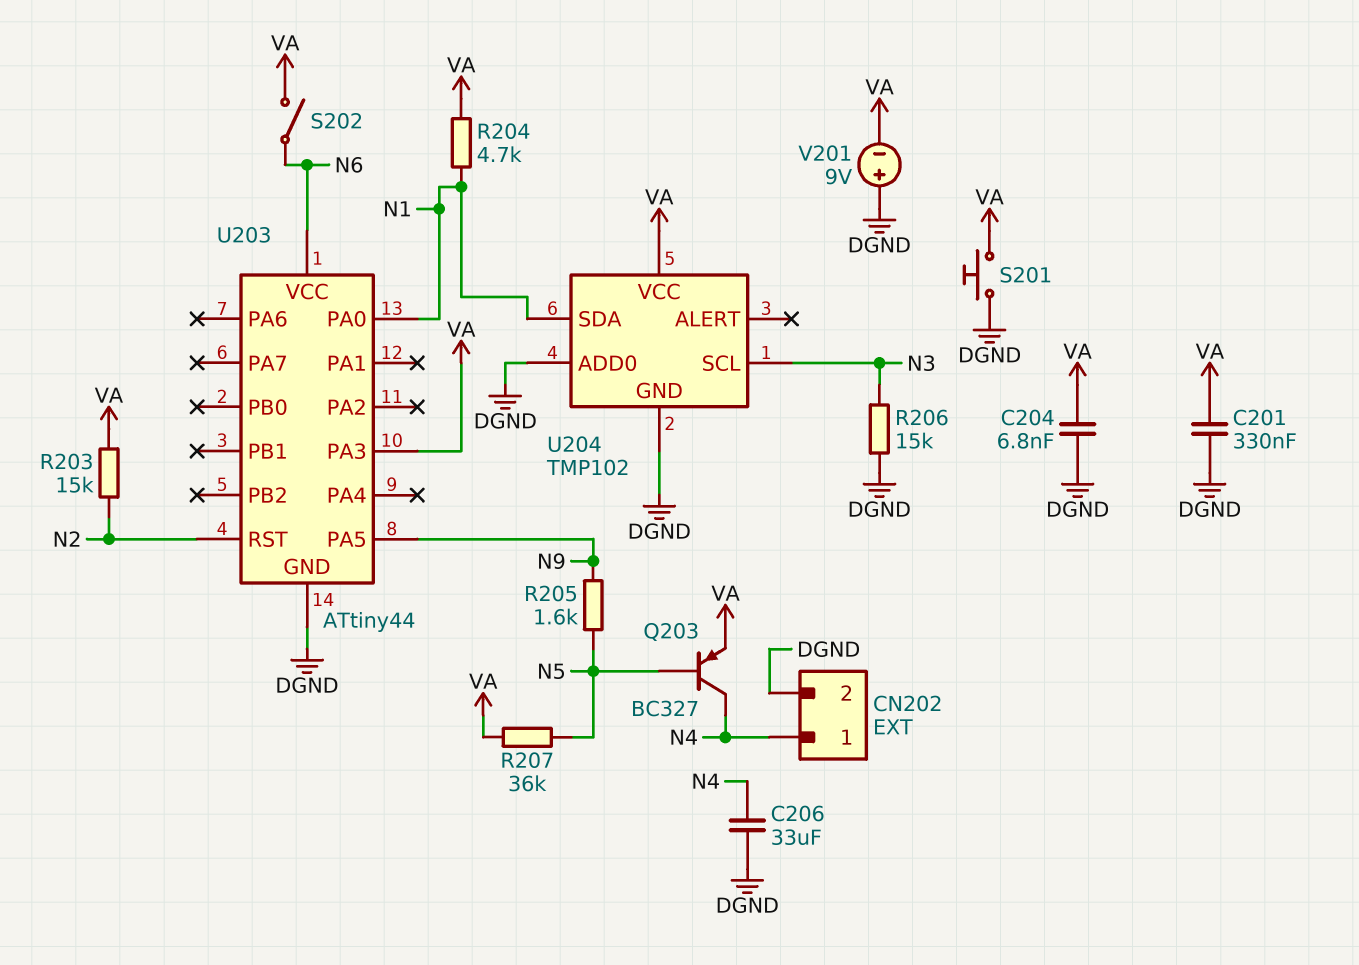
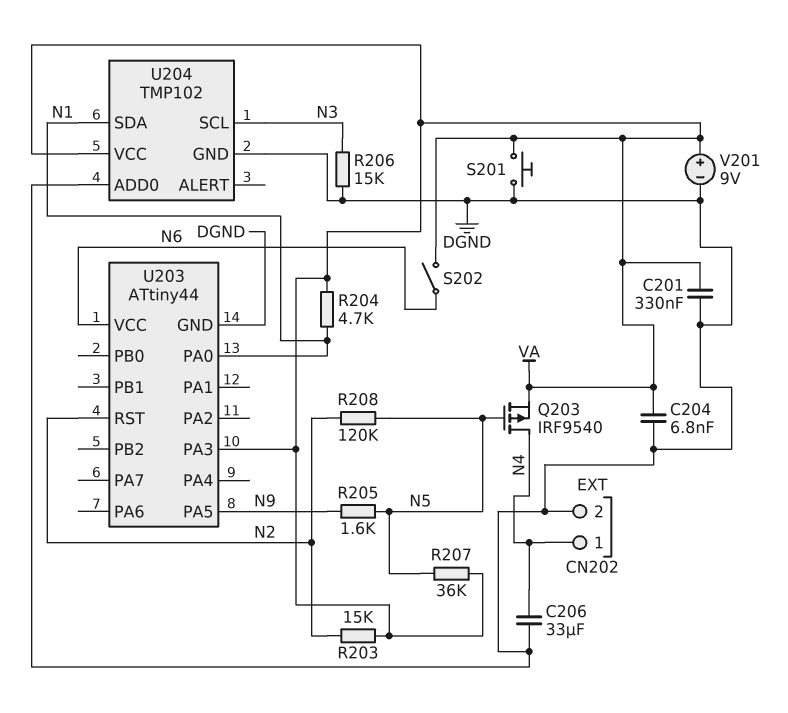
Q203: PNP BC327 (B N5, C N4, E VA) -> PMOS IRF9540 (G N5, D N4, S VA)
R208: none -> 120k (N2, N5)
V201: 9V (plus DGND, minus VA) -> 9V (plus VA, minus DGND)

